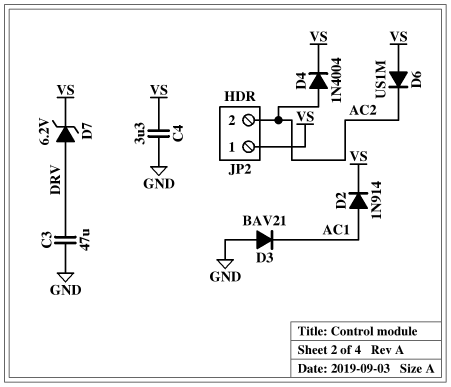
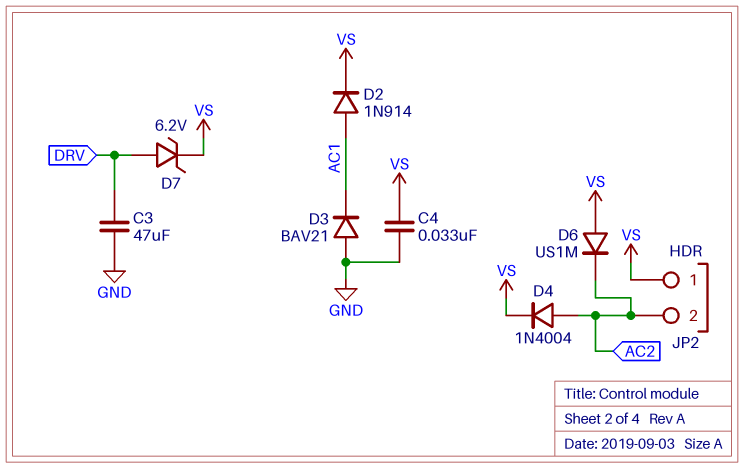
C4: 3.3uF (GND, VS) -> 33nF (GND, VS)

